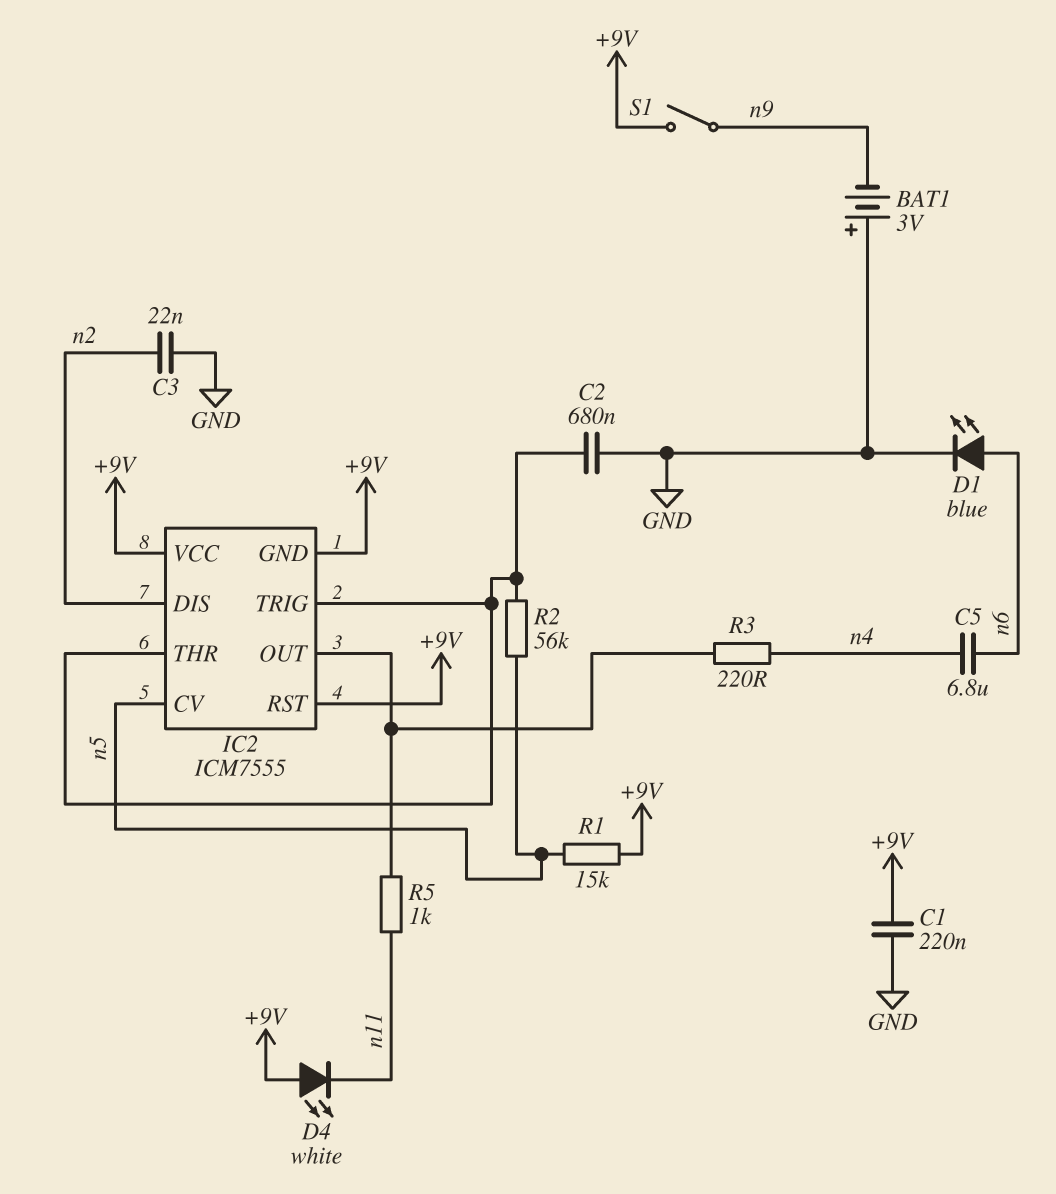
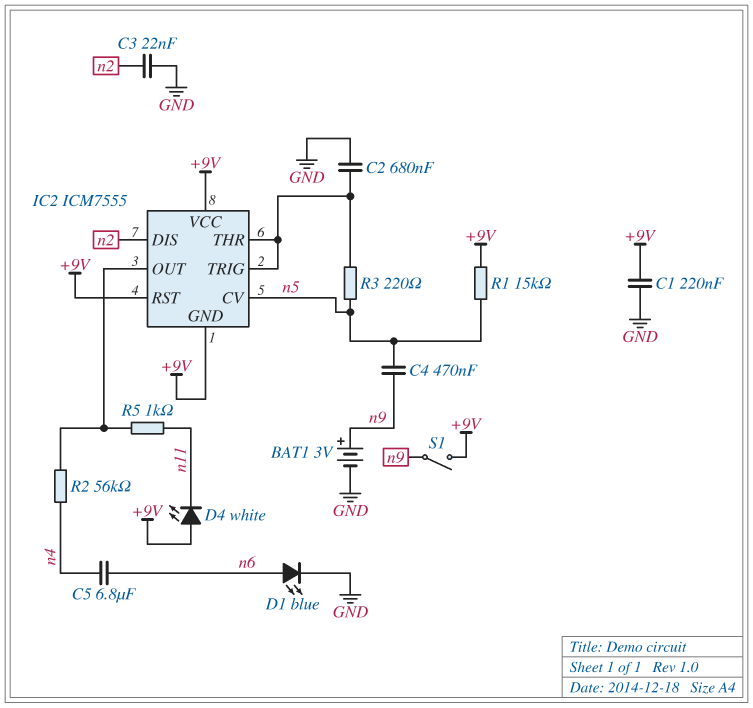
BAT1: 3V (plus GND, minus n9) -> 3V (plus n9, minus GND)
C4: none -> 470nF (n5, n9)
R2: 56k (IC2/THR, n5) -> 56k (IC2/OUT, n4)
R3: 220 (IC2/OUT, n4) -> 220 (IC2/THR, n5)

